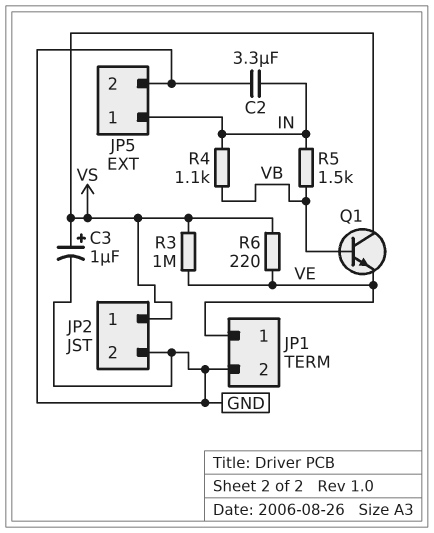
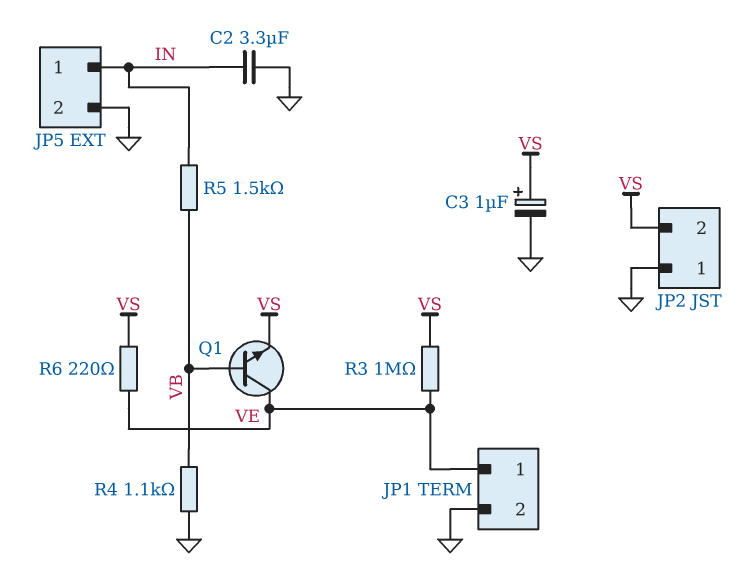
JP2 pin 1: VS -> GND
JP2 pin 2: GND -> VS
Q1: NPN (B VB, C VS, E VE) -> NPN (B VB, C VE, E VS)
R4: 1.1k (IN, VB) -> 1.1k (GND, VB)

